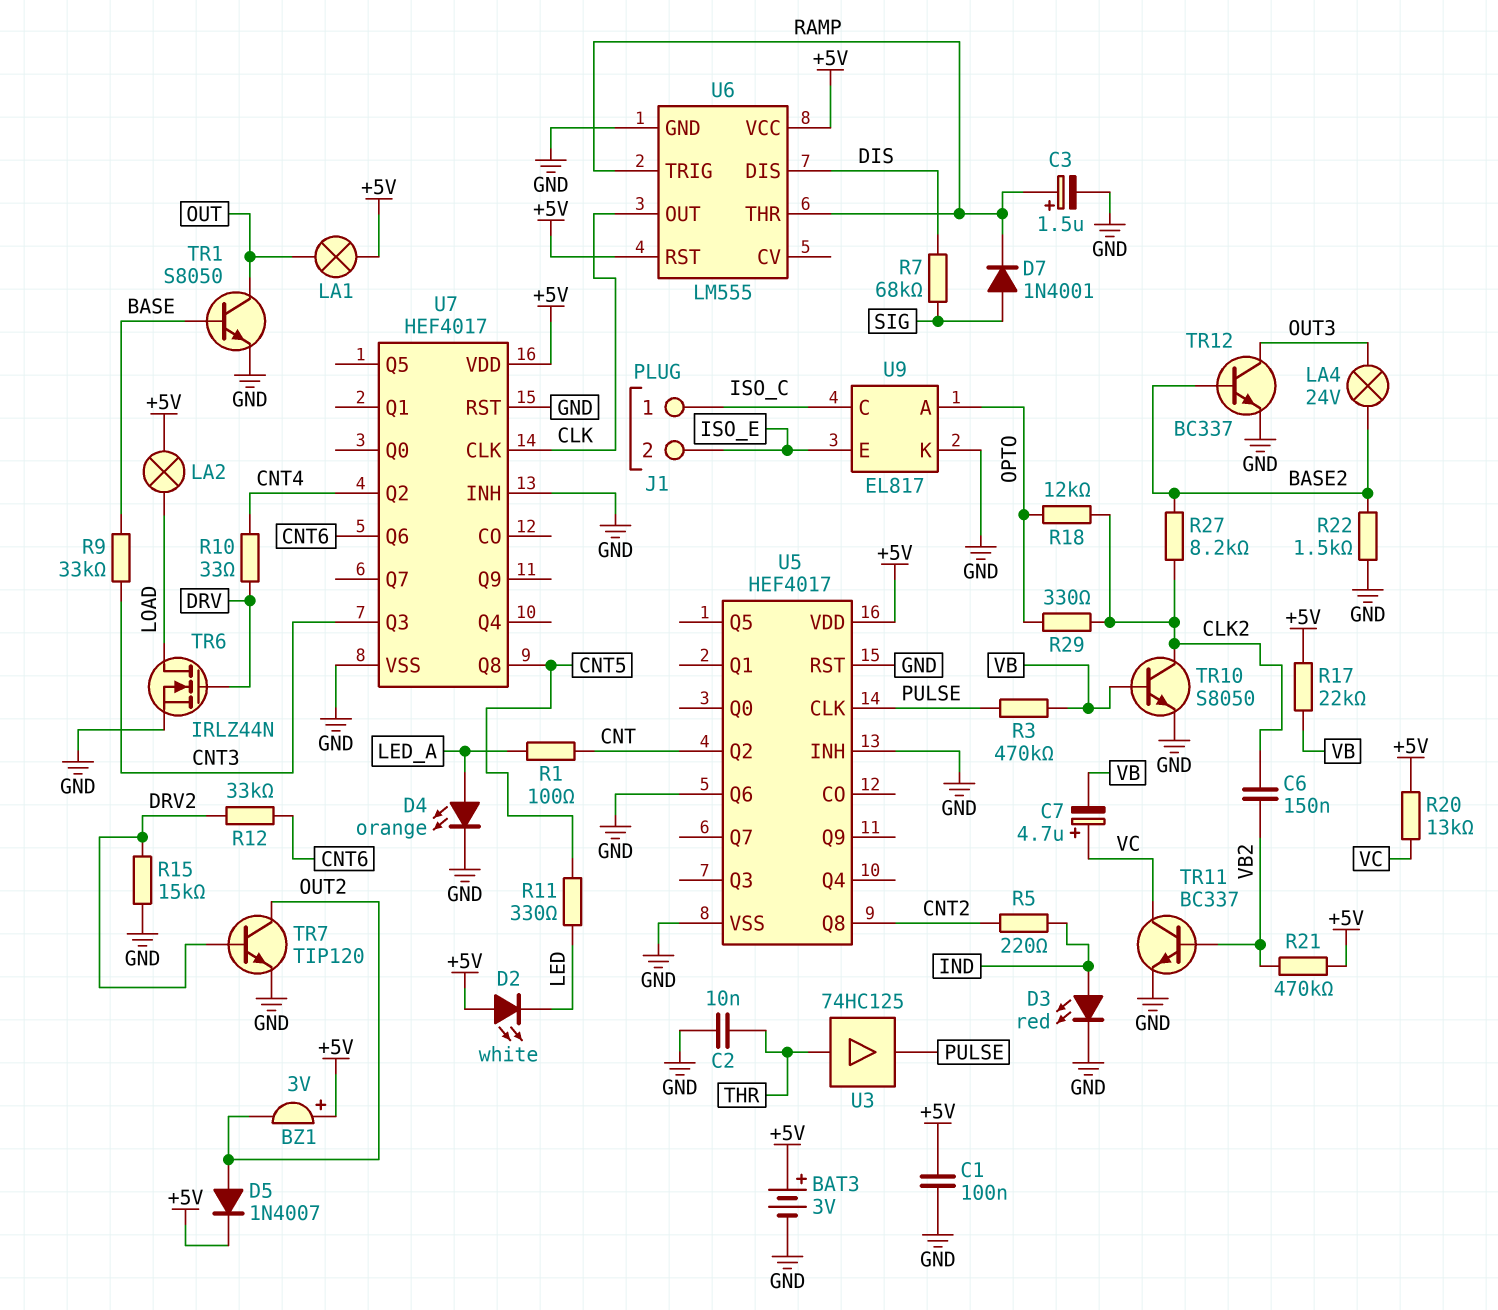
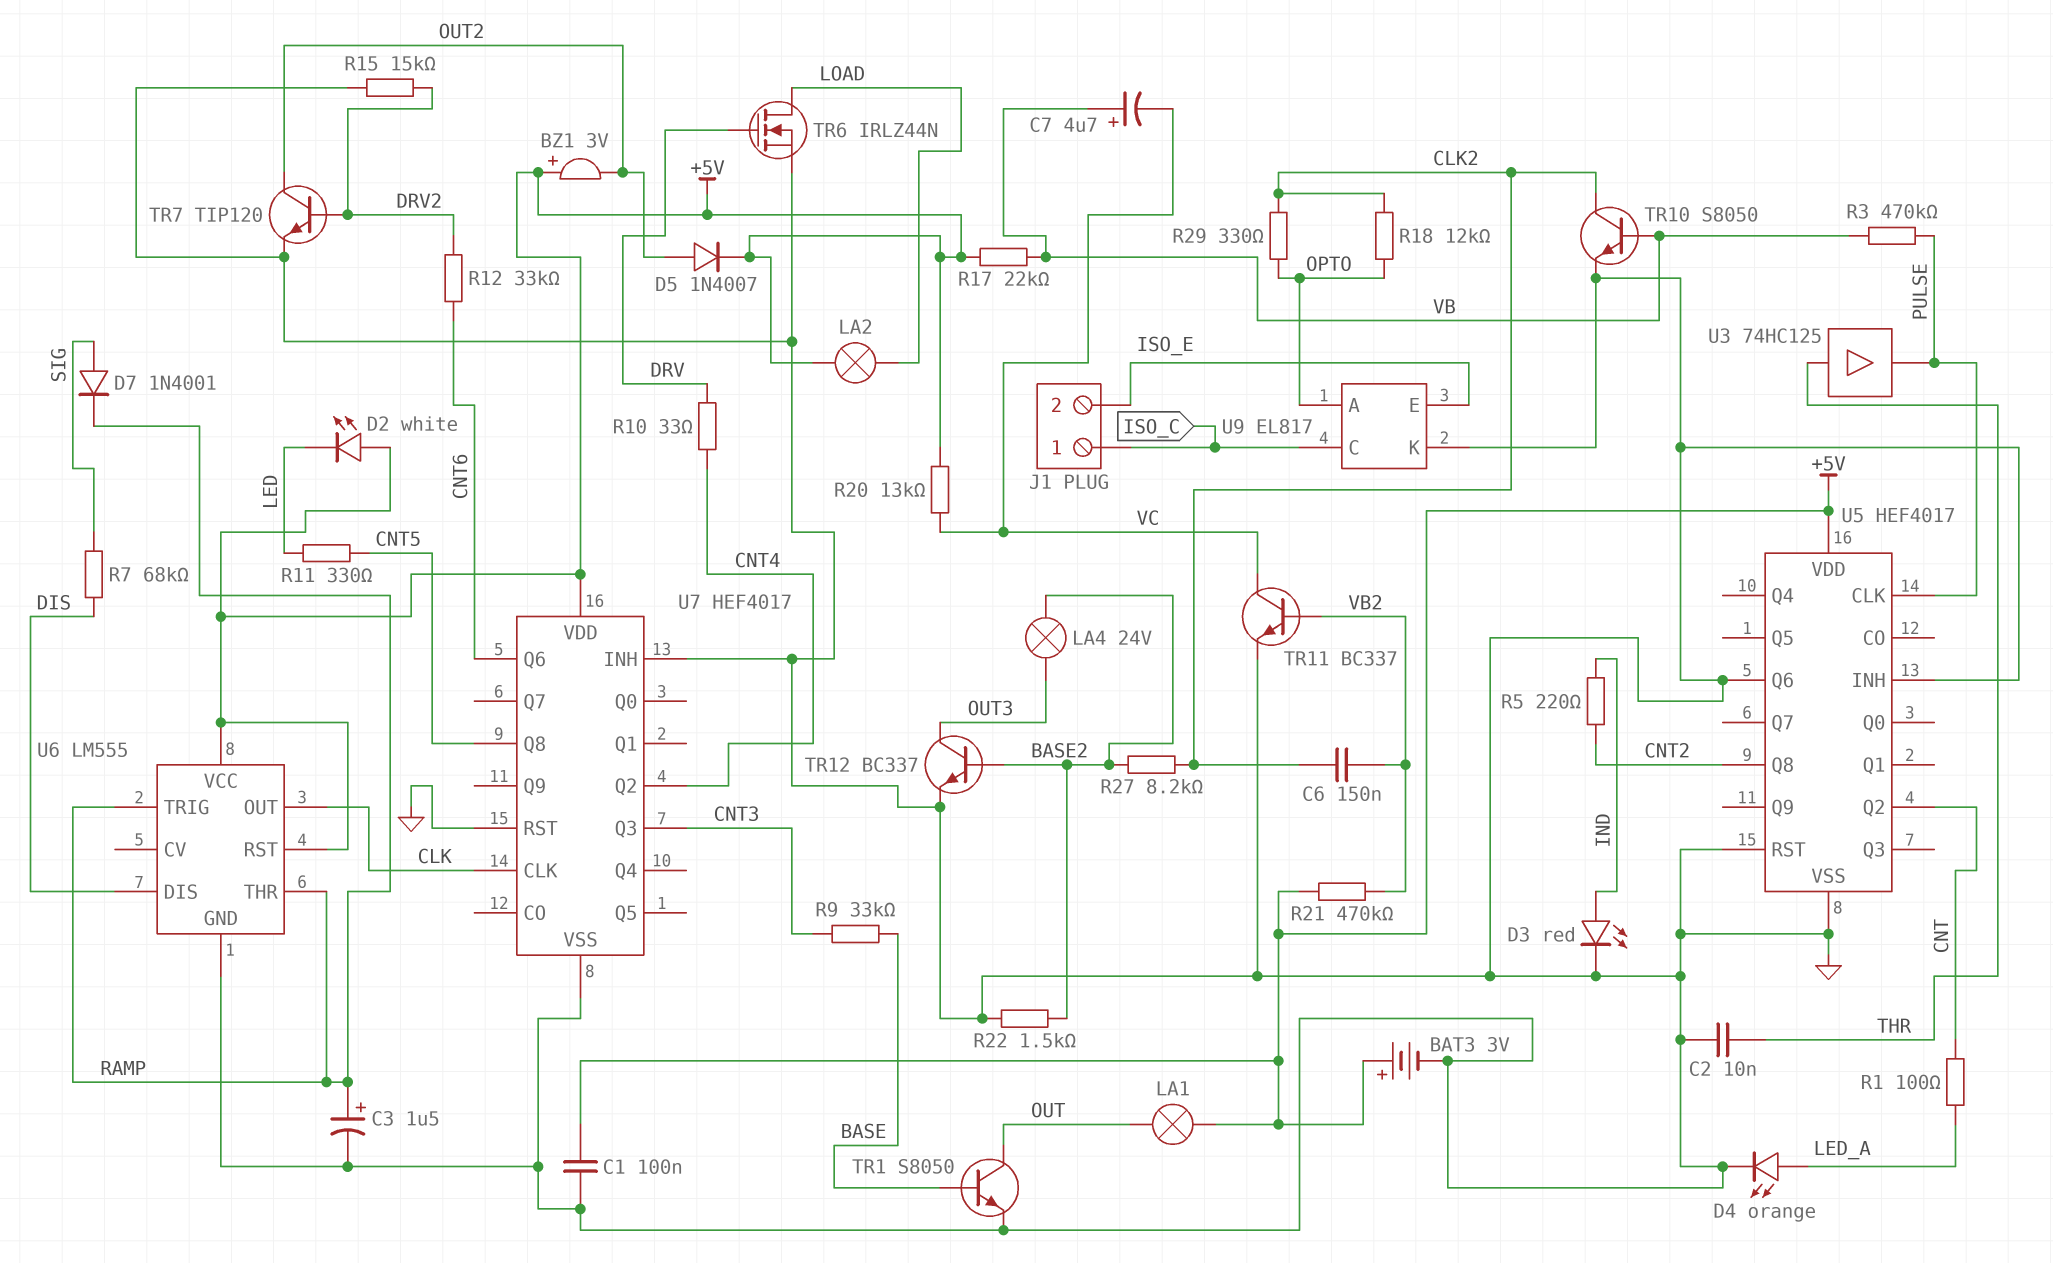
C7: 4.7uF (plus VC, minus VB) -> 4.7uF (plus VB, minus VC)

